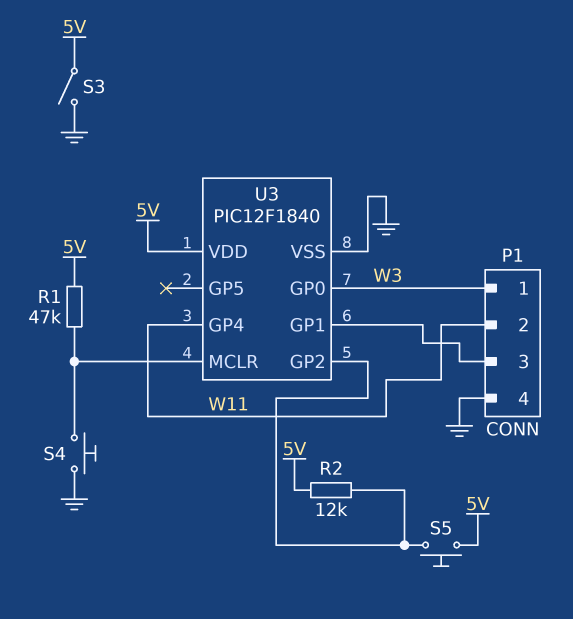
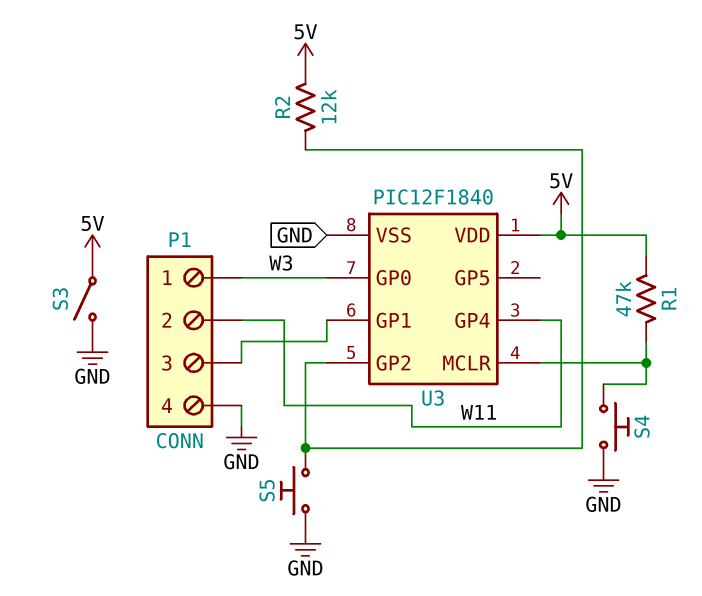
S5: button (5V, U3/GP2) -> button (GND, U3/GP2)

